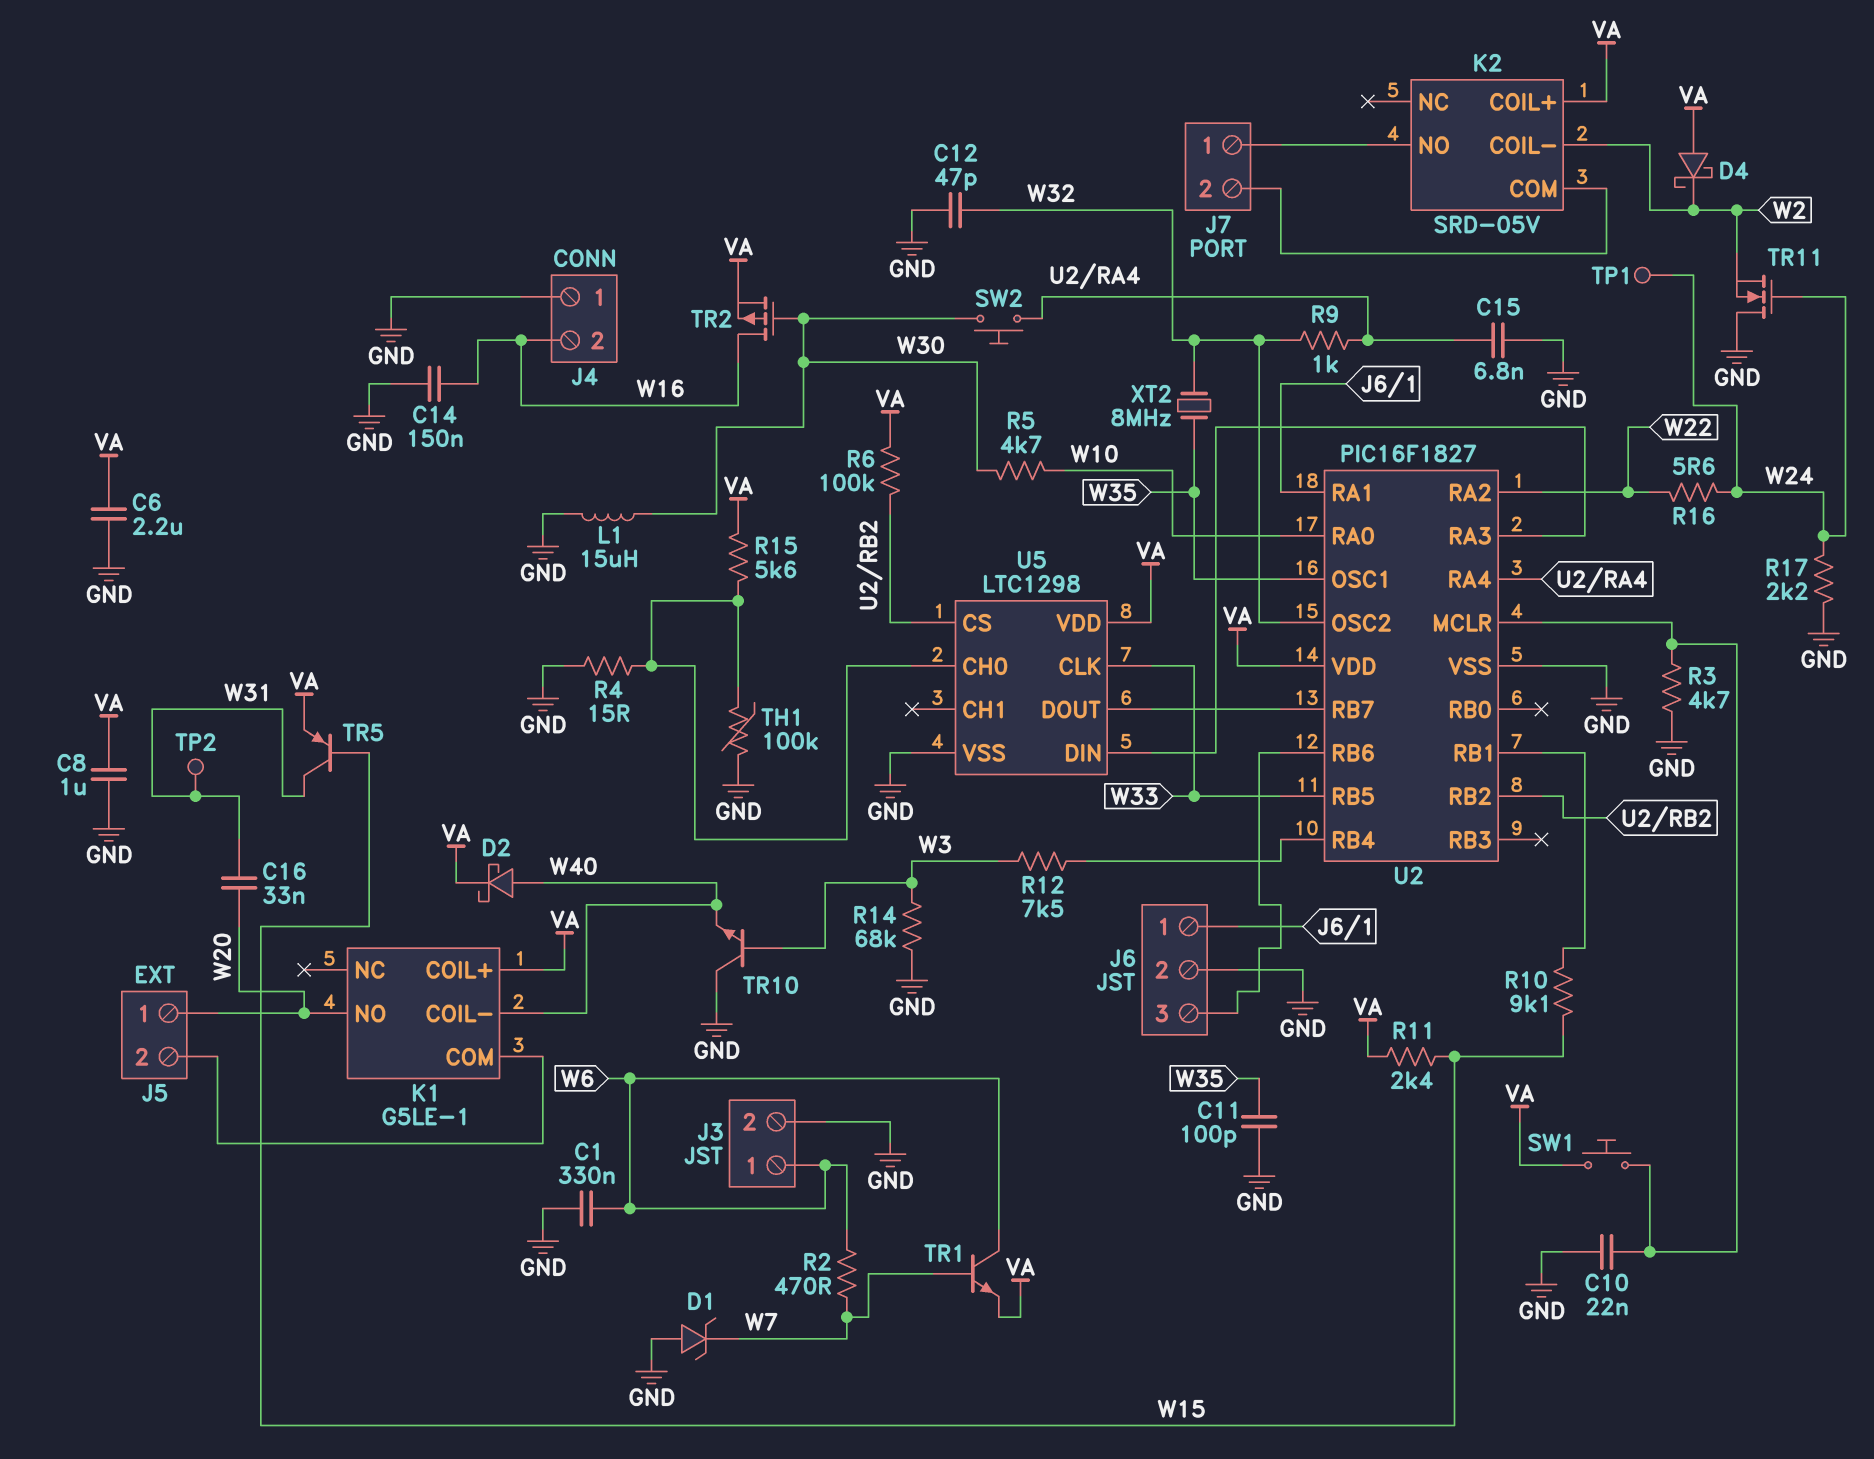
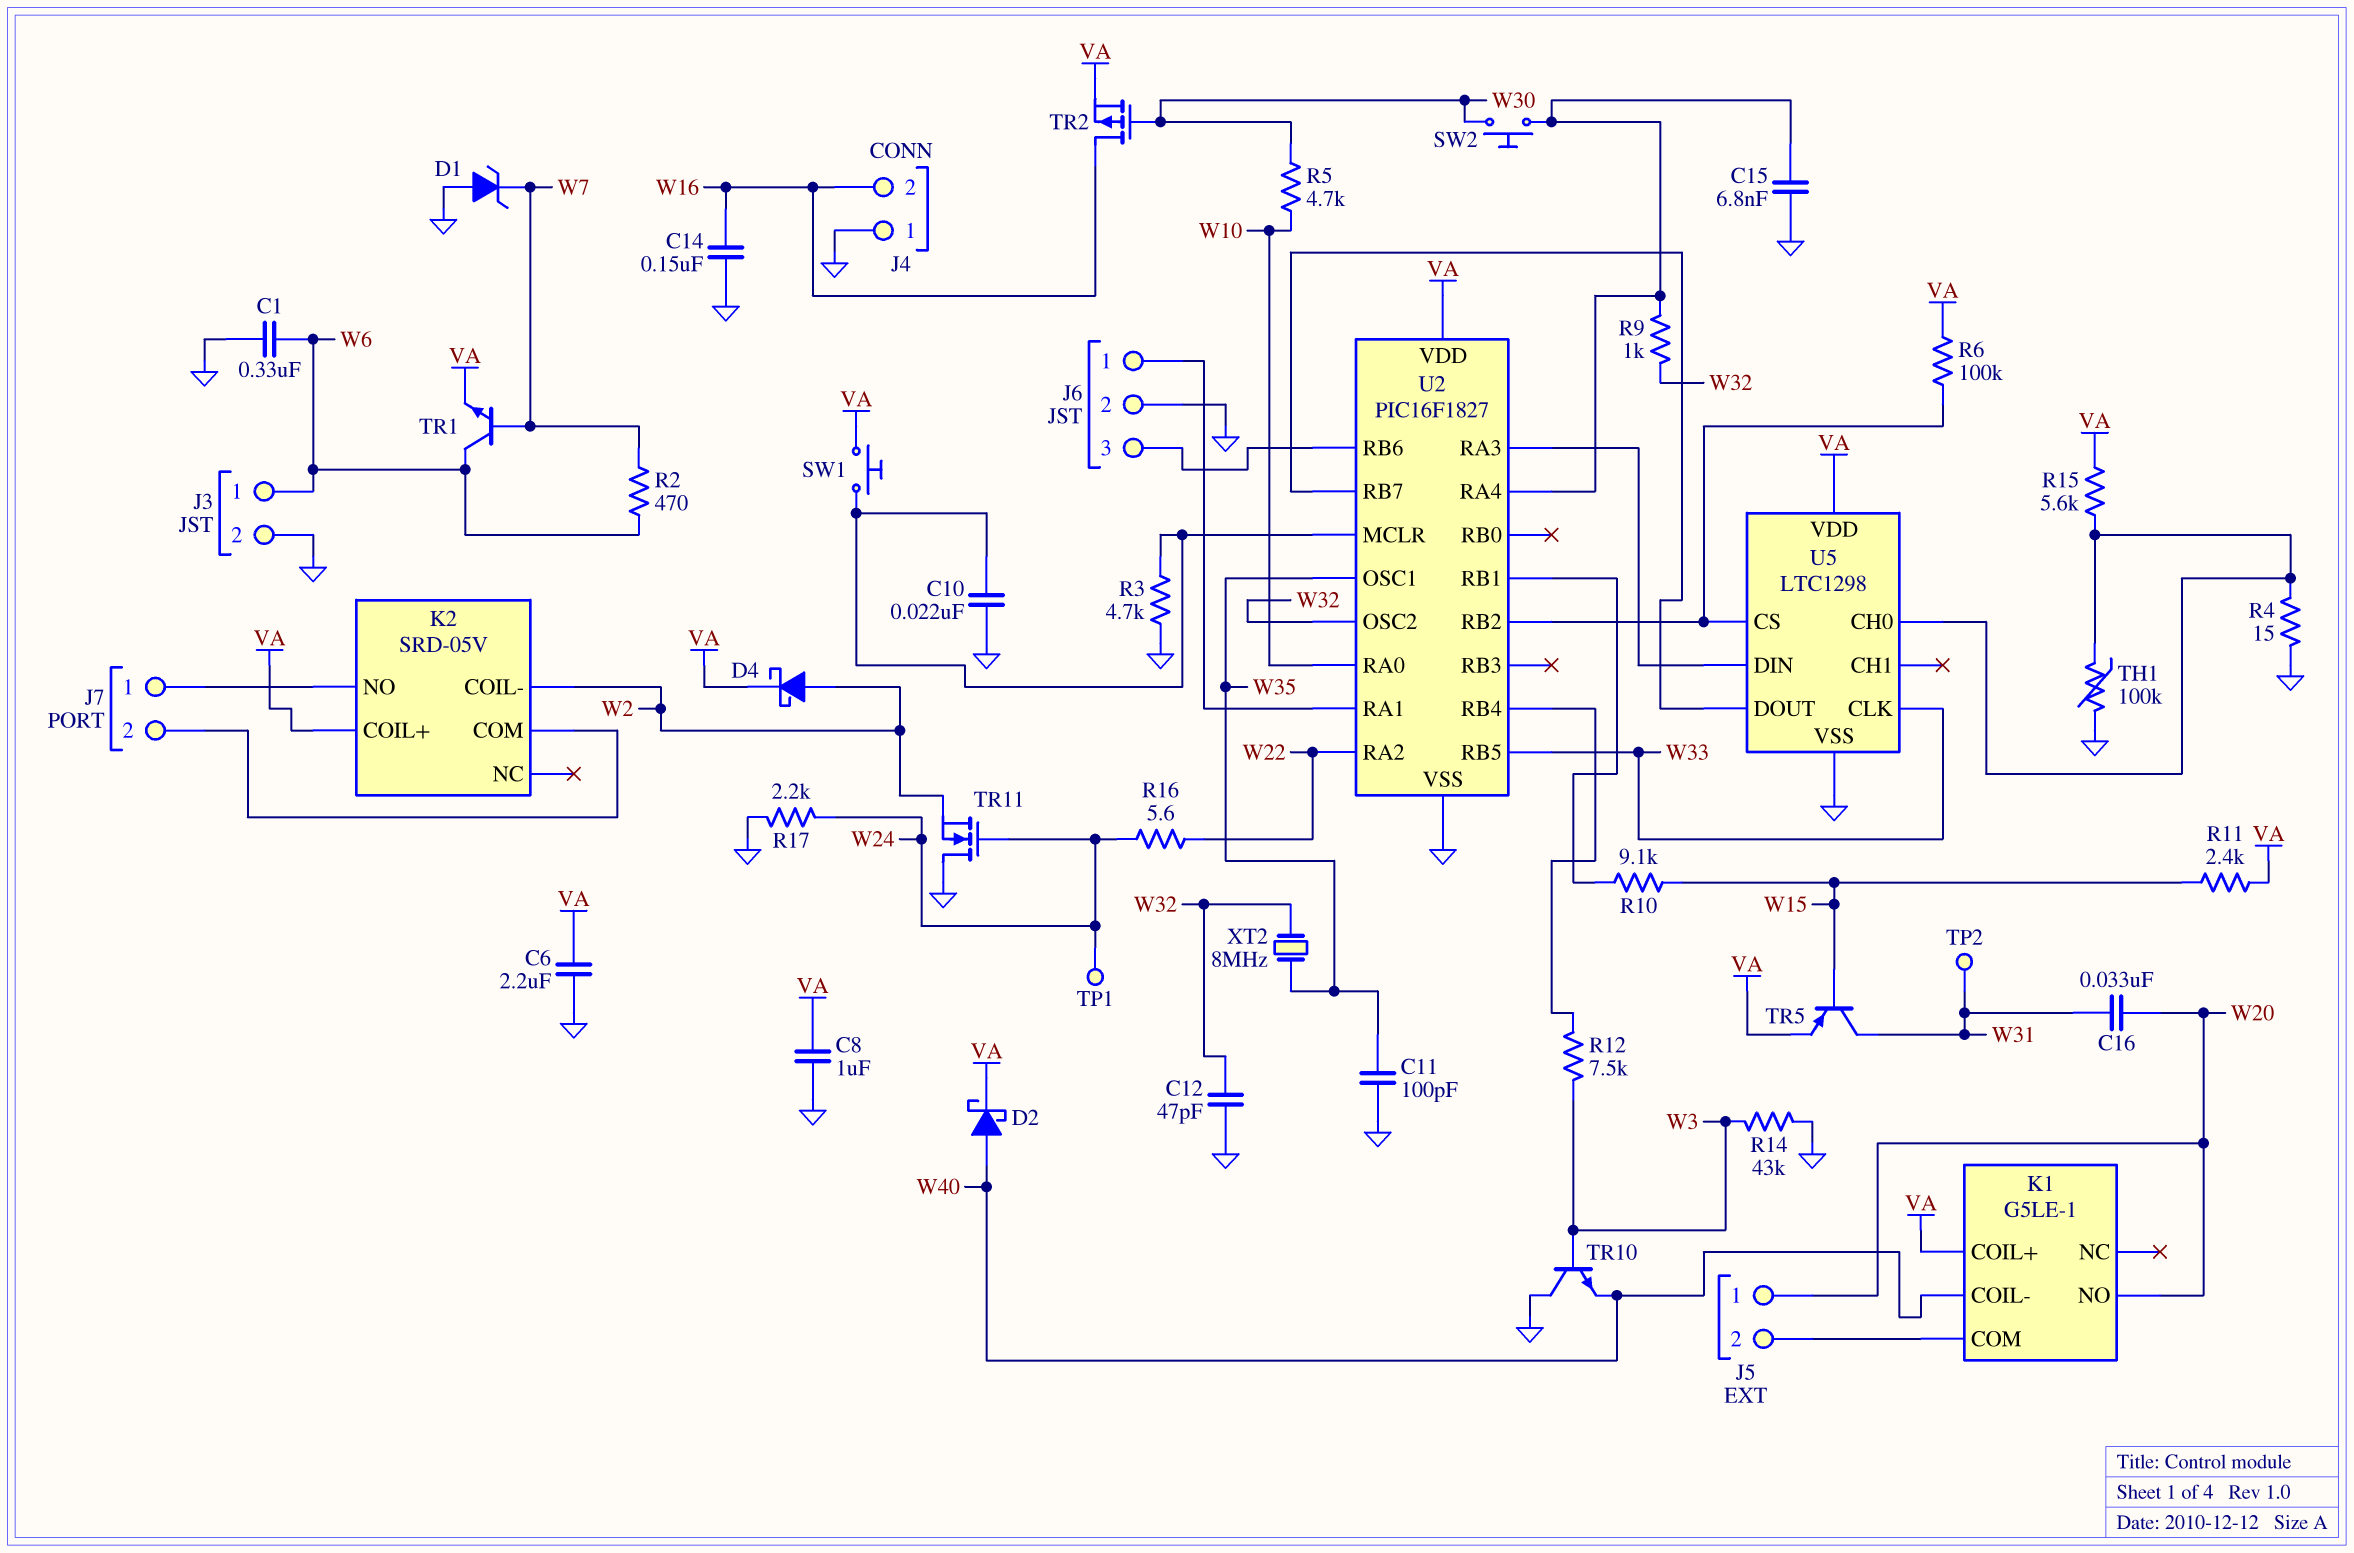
D4: schottky (A VA, K W2) -> schottky (A W2, K VA)
L1: 15uH (GND, W30) -> none
R14: 68k (GND, W3) -> 43k (GND, W3)

